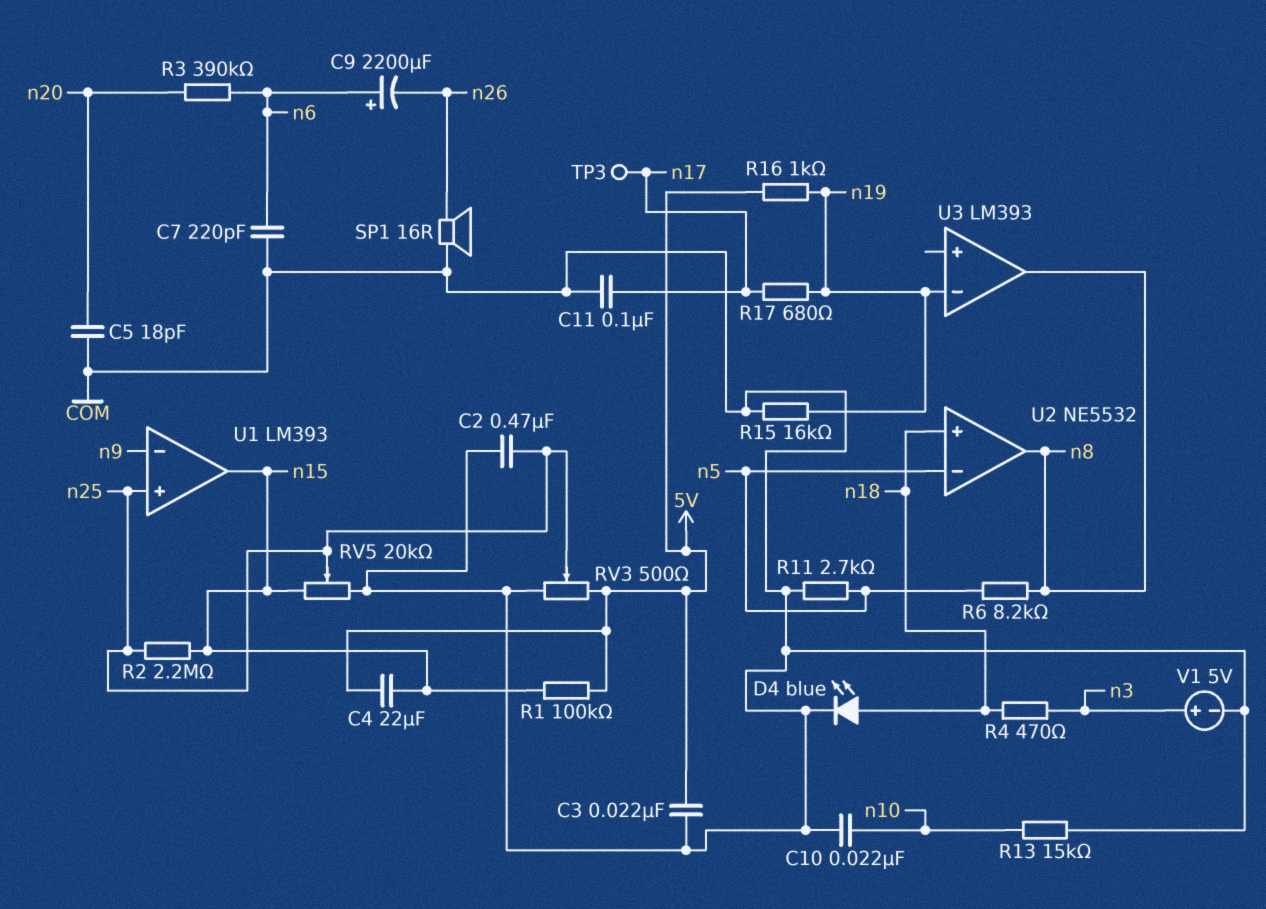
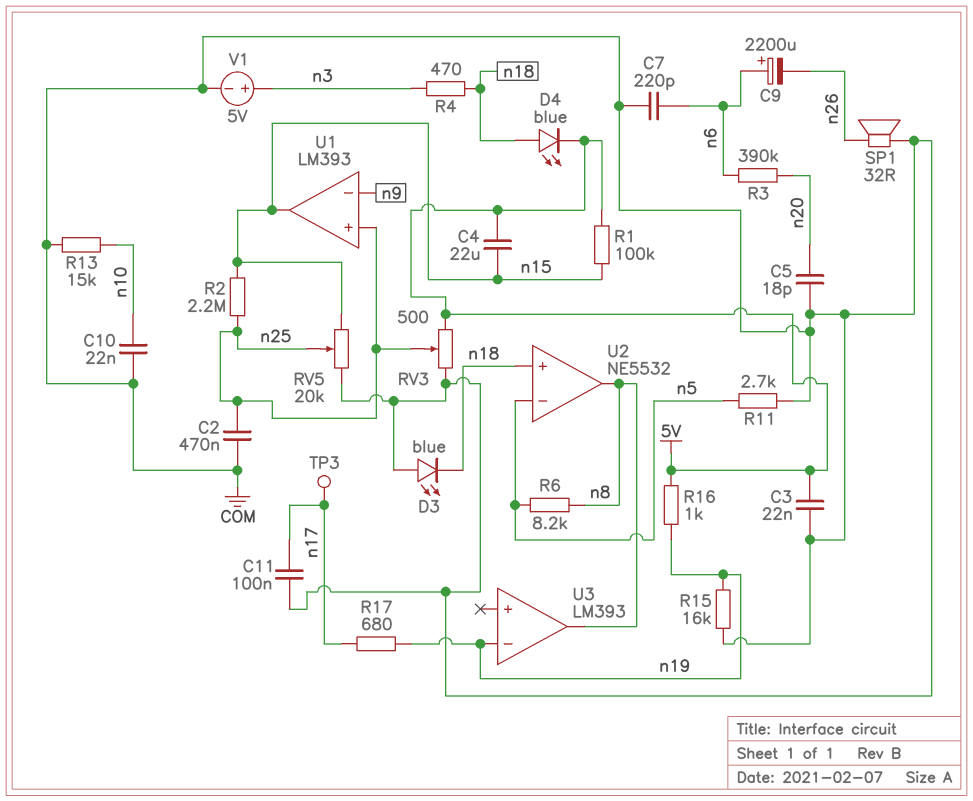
D3: none -> LED blue (A COM, K n18)
D4: LED blue (A n18, K COM) -> LED blue (A n18, K 5V)
SP1: speaker 16R (COM, n26) -> speaker 32R (COM, n26)

